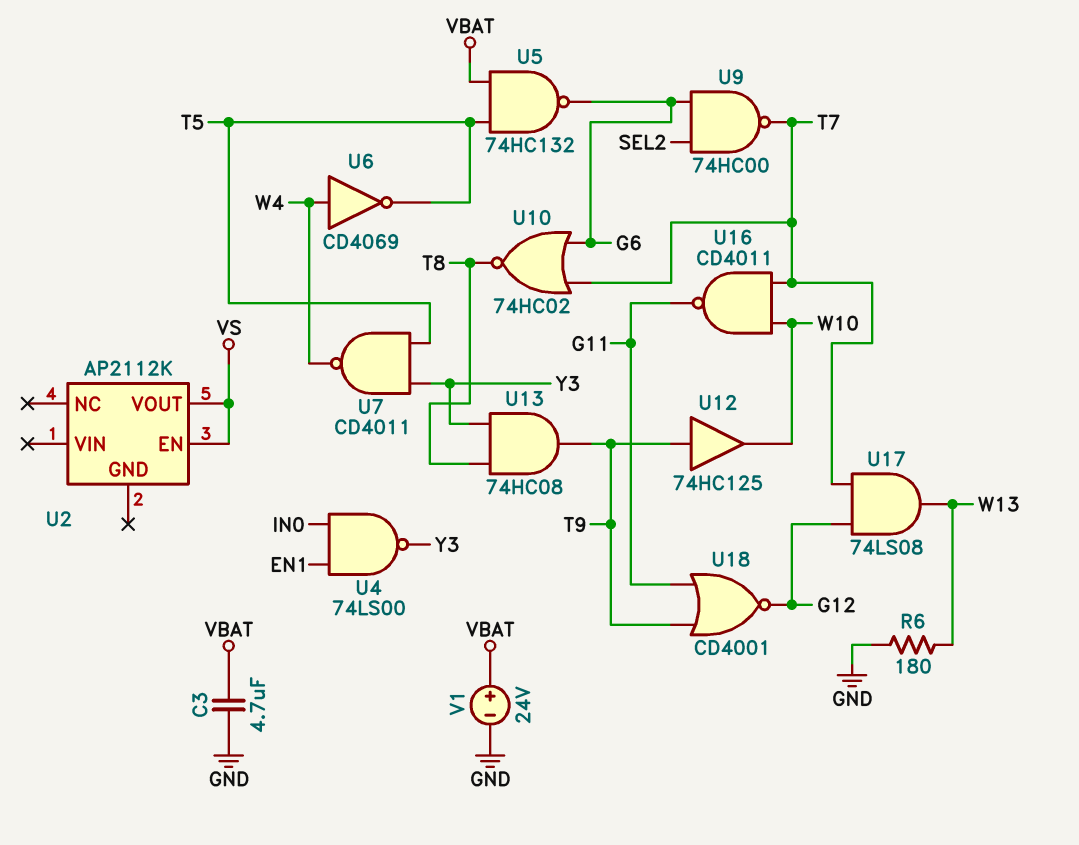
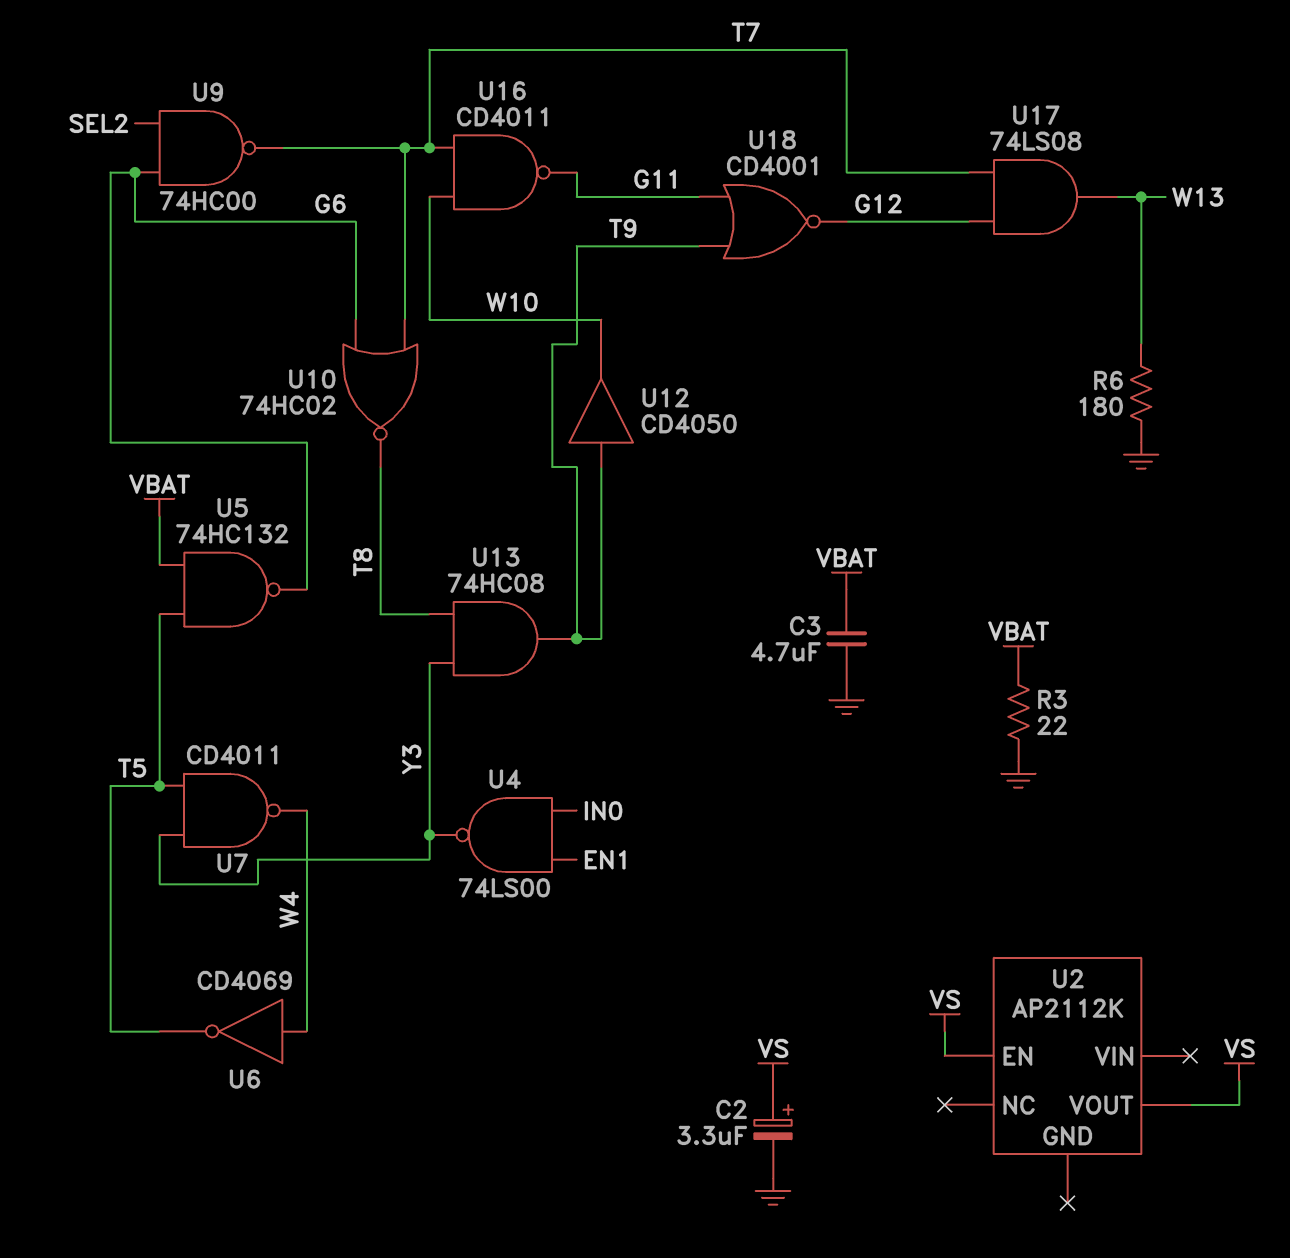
C2: none -> 3.3uF (plus VS, minus GND)
R3: none -> 22 (GND, VBAT)
U12: buffer 74HC125 (in T9, out W10) -> buffer CD4050 (in T9, out W10)
V1: 24V (plus VBAT, minus GND) -> none

